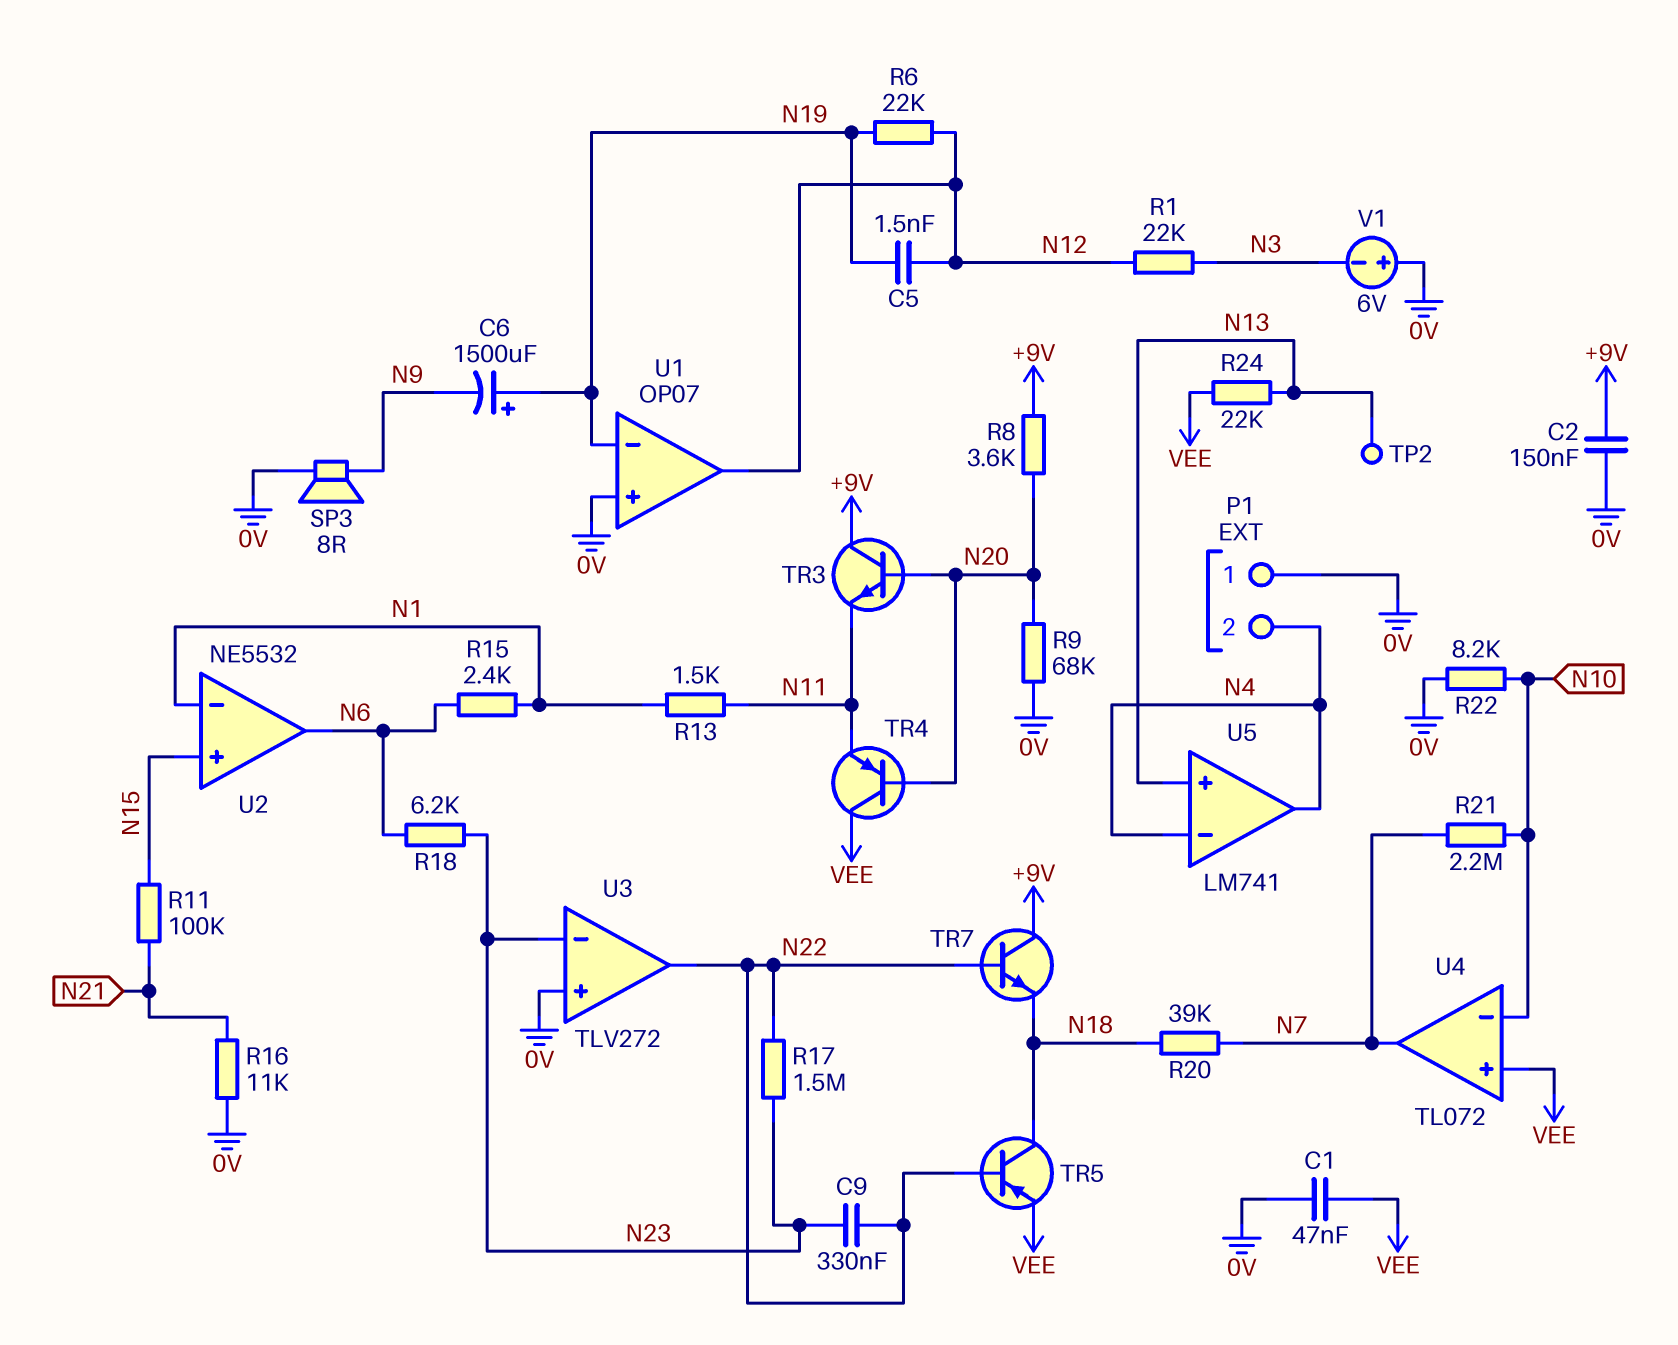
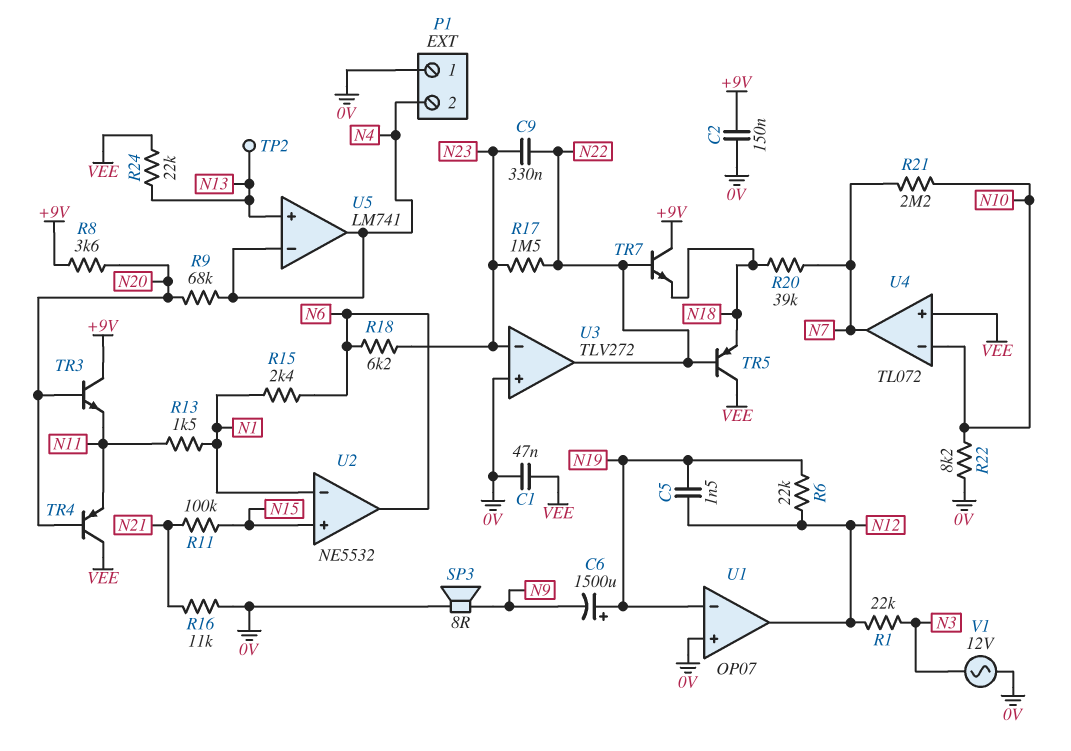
R9: 68k (0V, N20) -> 68k (N4, N20)
TR5: PNP (B N22, C N18, E VEE) -> PNP (B N22, C VEE, E N18)
V1: 6V (plus 0V, minus N3) -> AC 12V (0V, N3)

